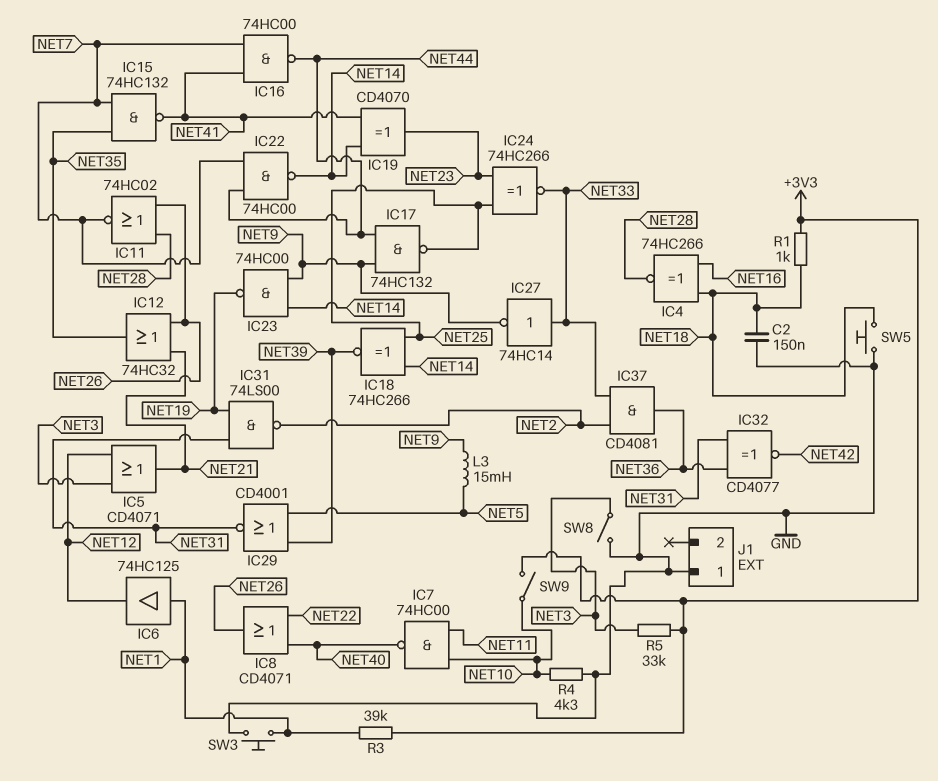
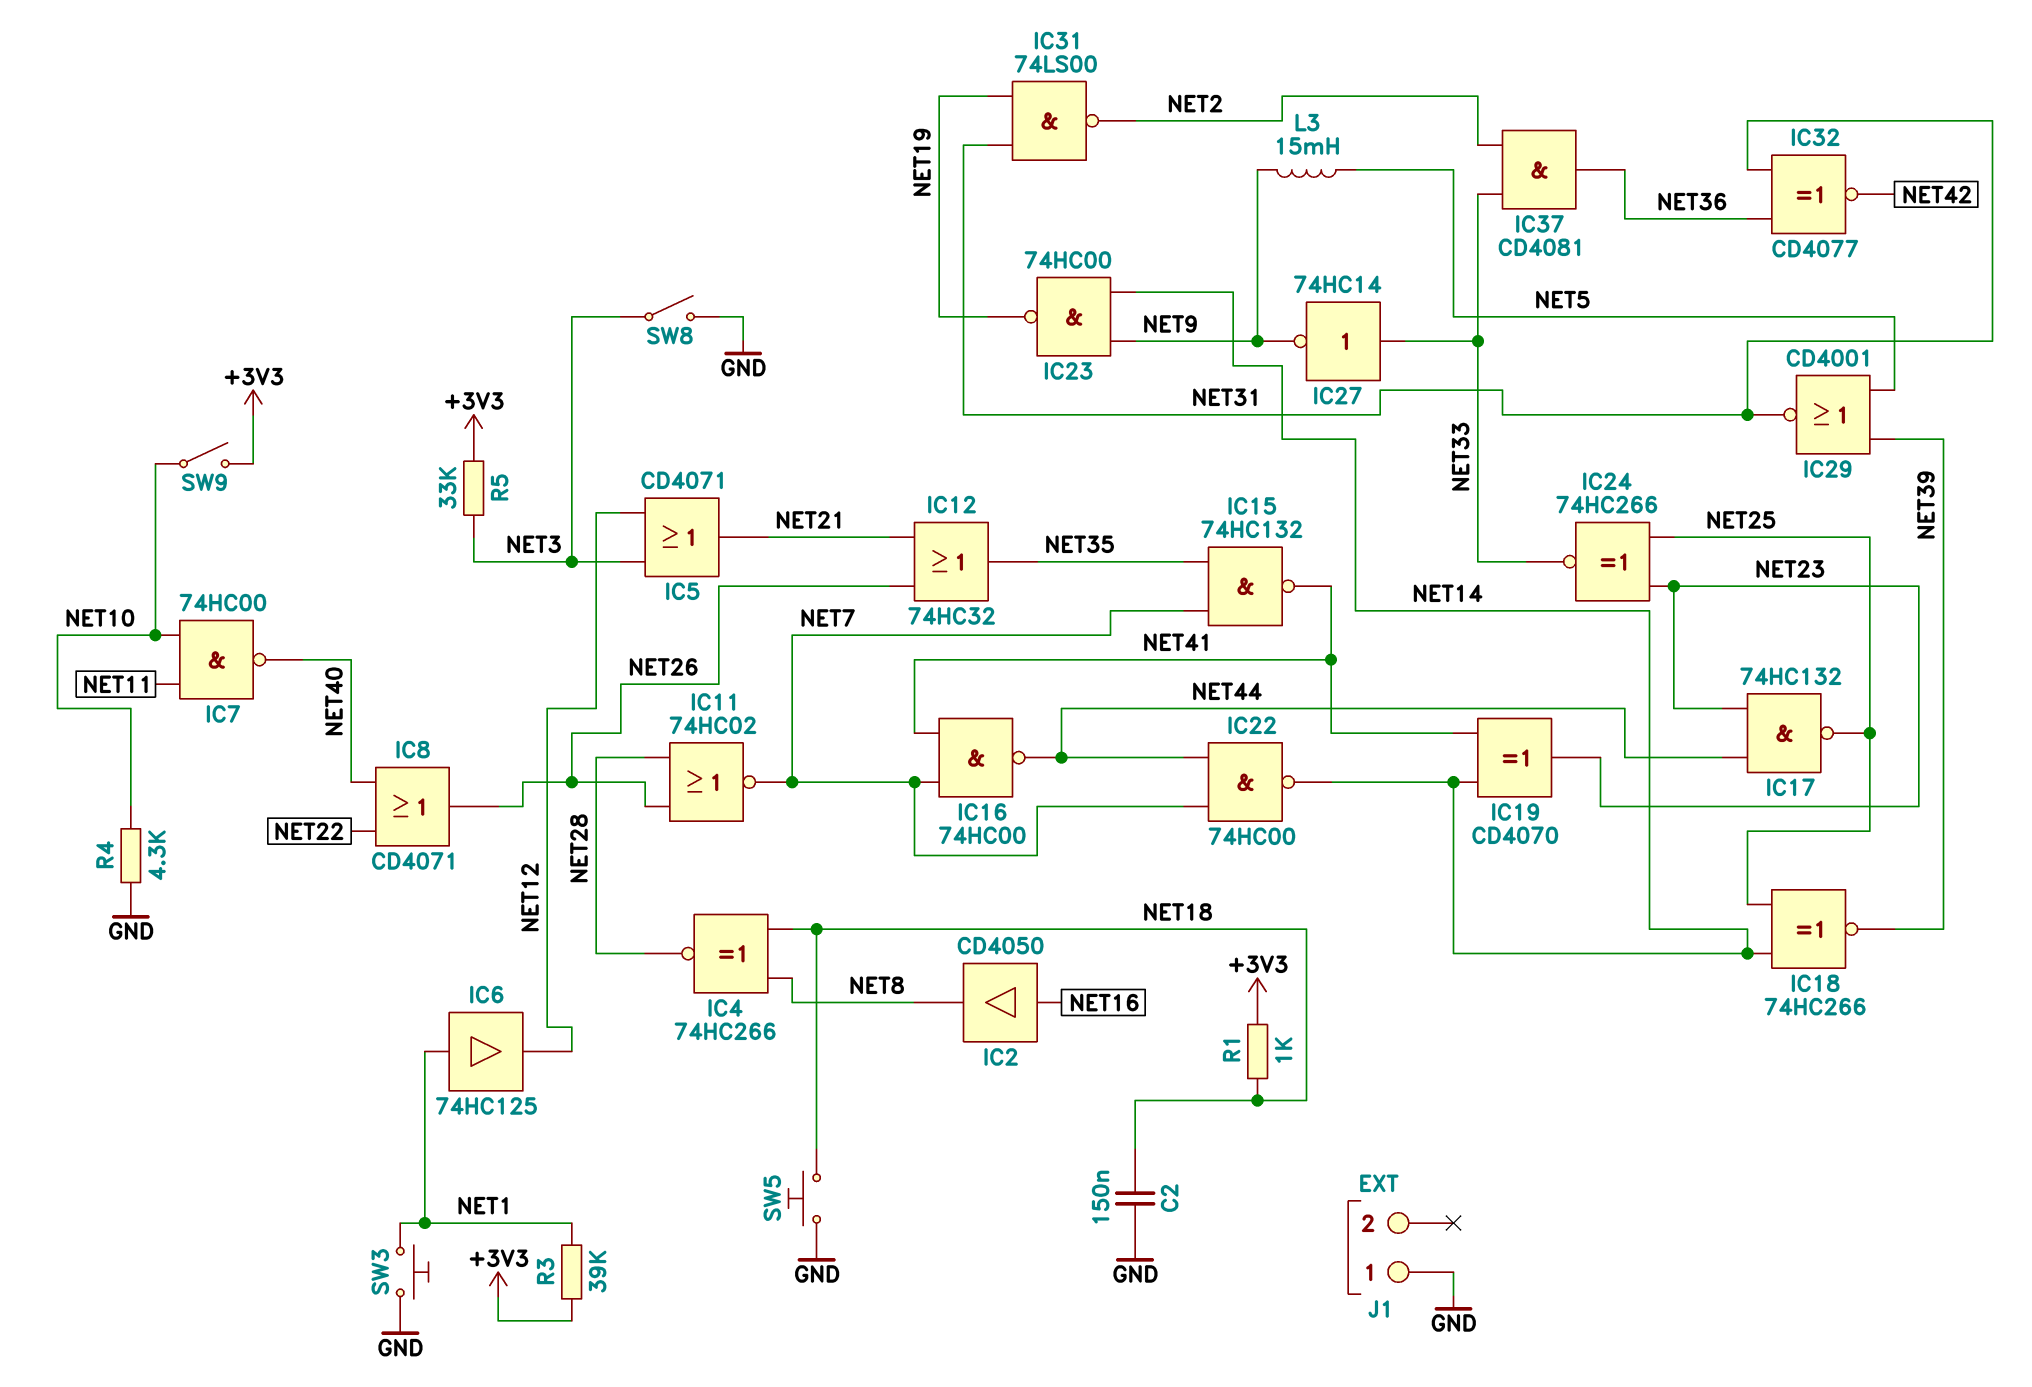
IC2: none -> buffer CD4050 (in NET16, out NET8)
IC4: XNOR 74HC266 (in NET16, in NET18, out NET28) -> XNOR 74HC266 (in NET8, in NET18, out NET28)
IC17: NAND 74HC132 (in NET9, in NET44, out NET25) -> NAND 74HC132 (in NET23, in NET44, out NET25)

